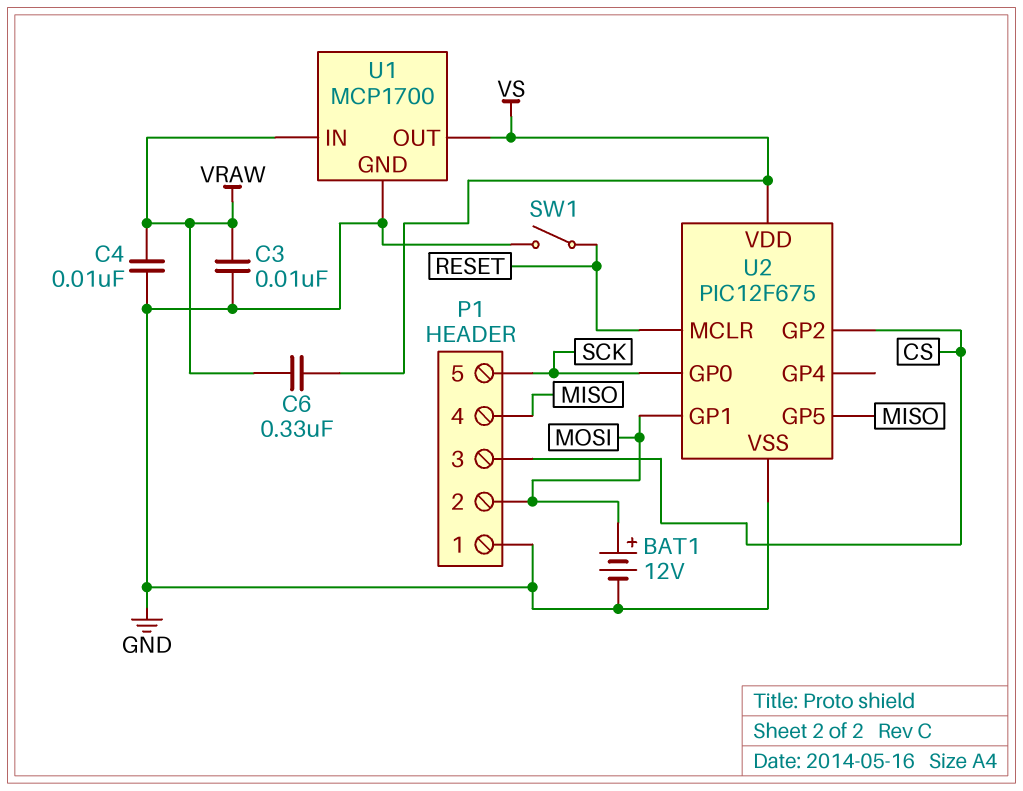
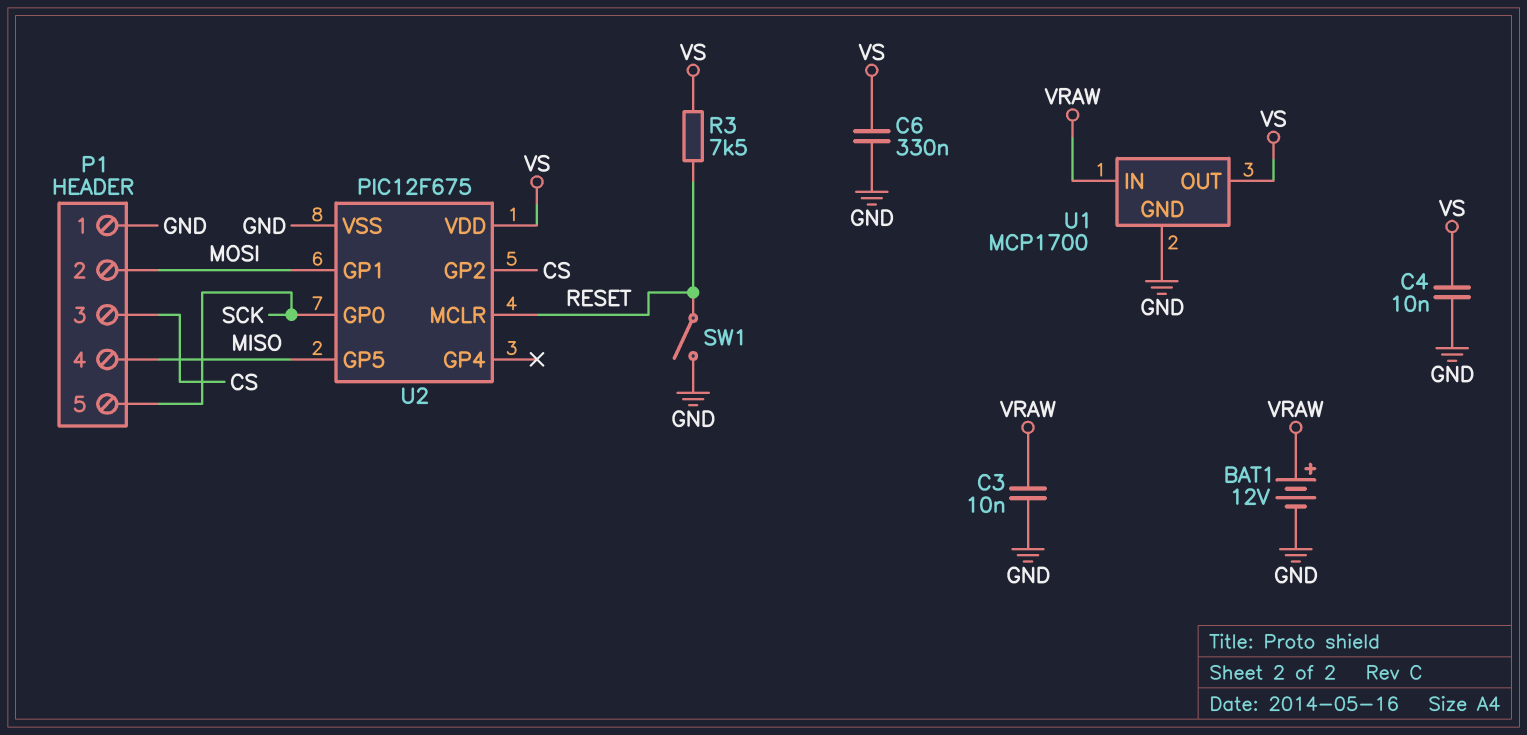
BAT1: 12V (plus MOSI, minus GND) -> 12V (plus VRAW, minus GND)
C4: 10nF (GND, VRAW) -> 10nF (GND, VS)
C6: 330nF (VRAW, VS) -> 330nF (GND, VS)
R3: none -> 7.5k (RESET, VS)

